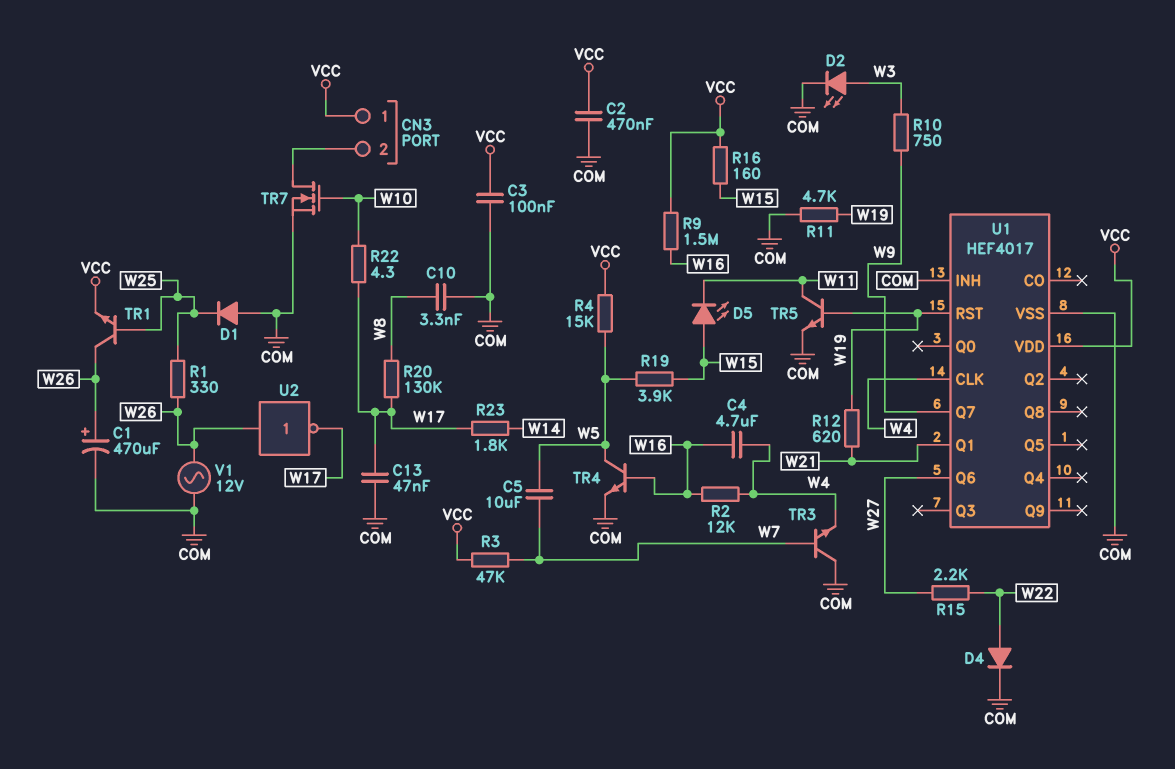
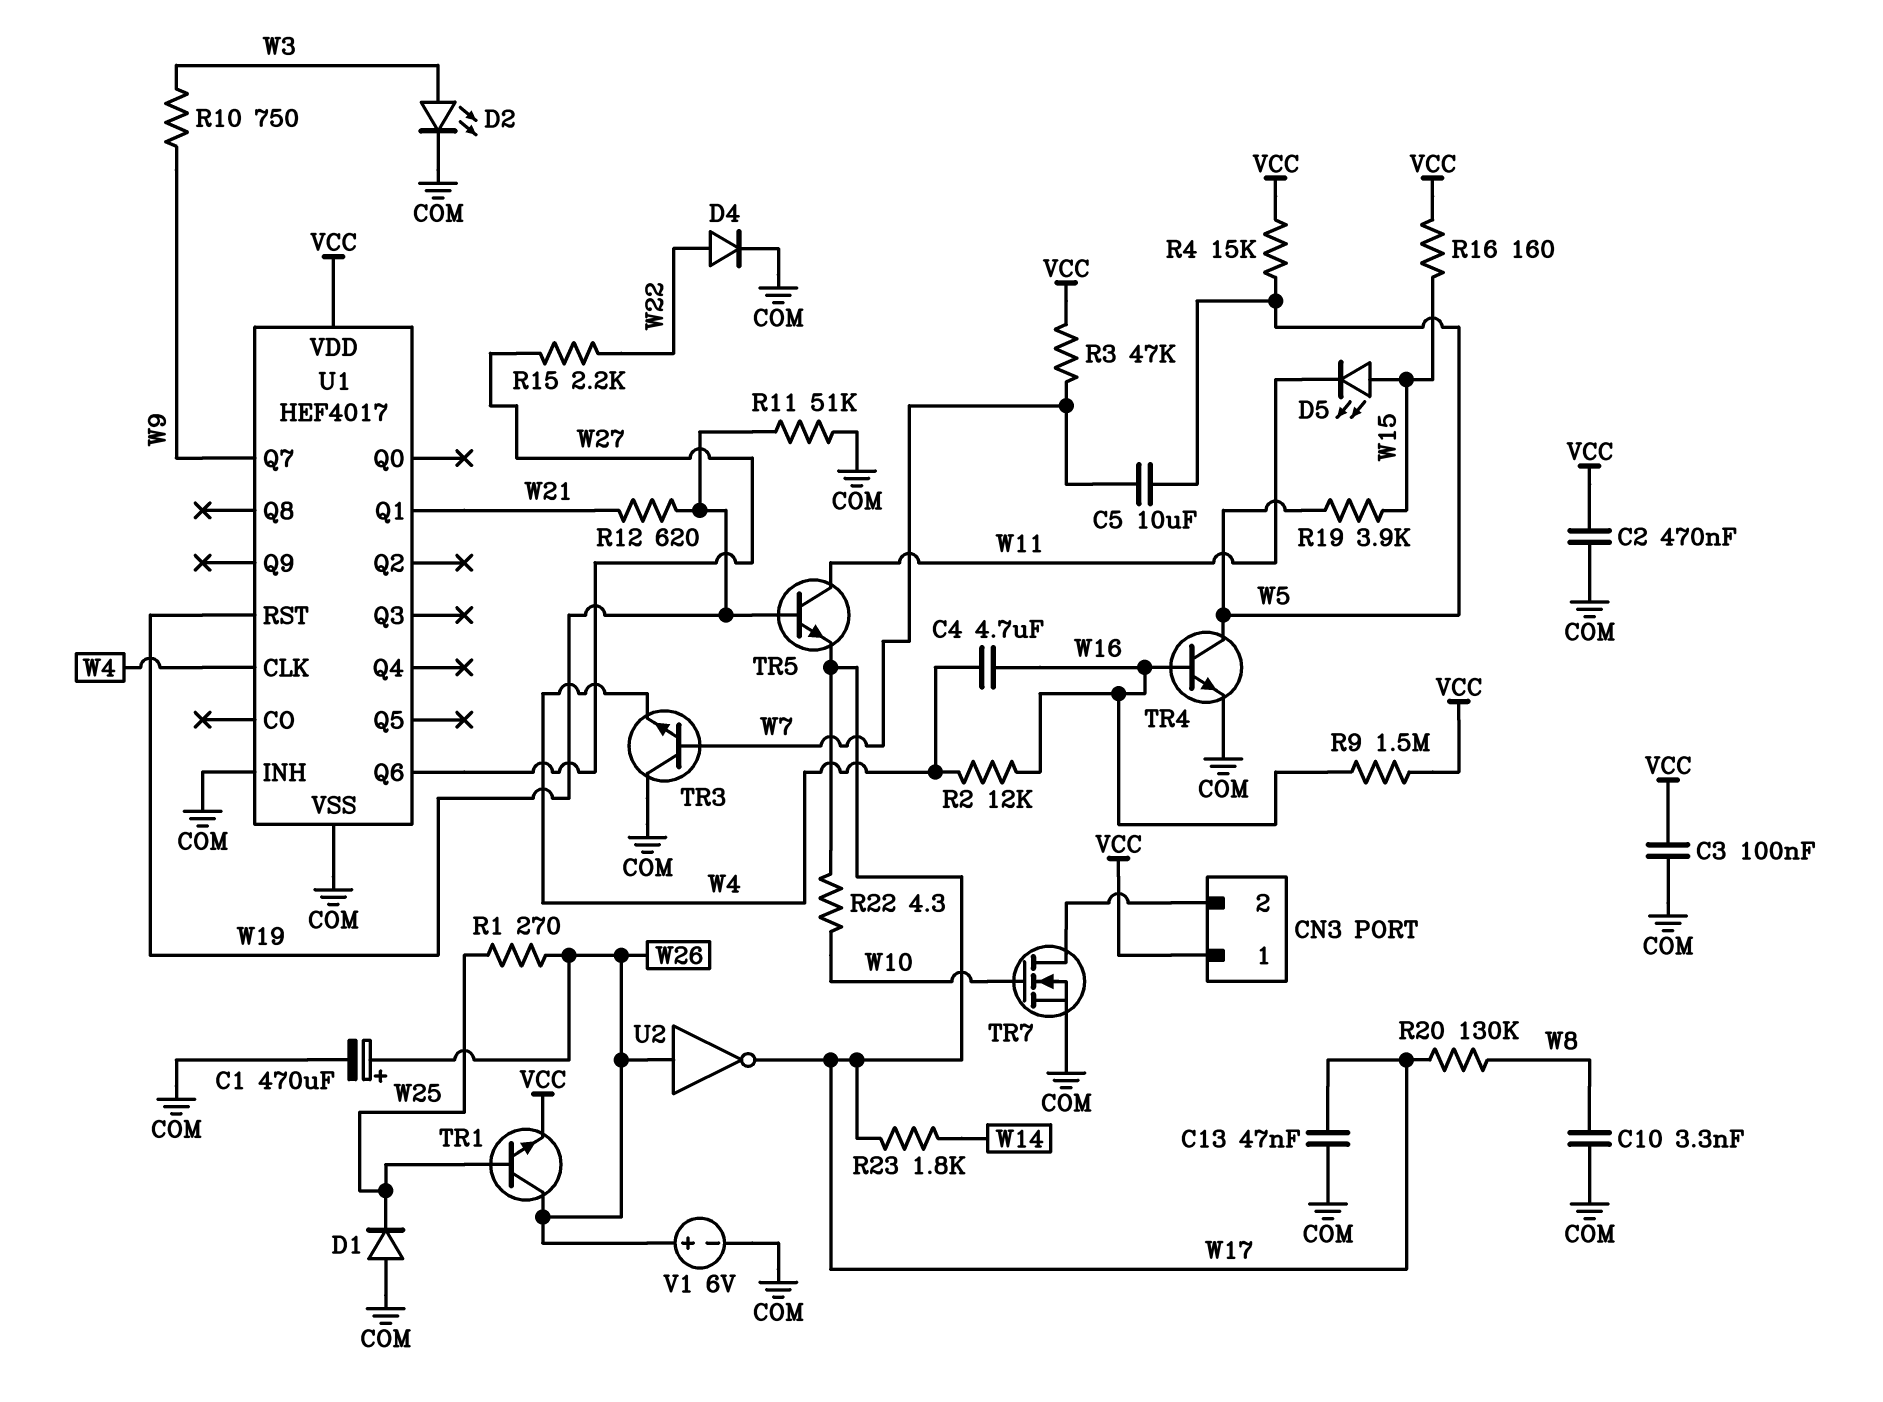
R1: 330 (W25, W26) -> 270 (W25, W26)
R11: 4.7k (COM, W19) -> 51k (COM, W19)
TR5: NPN (B W19, C W11, E COM) -> NPN (B W19, C W11, E W17)
V1: AC 12V (COM, W26) -> 6V (plus W26, minus COM)

